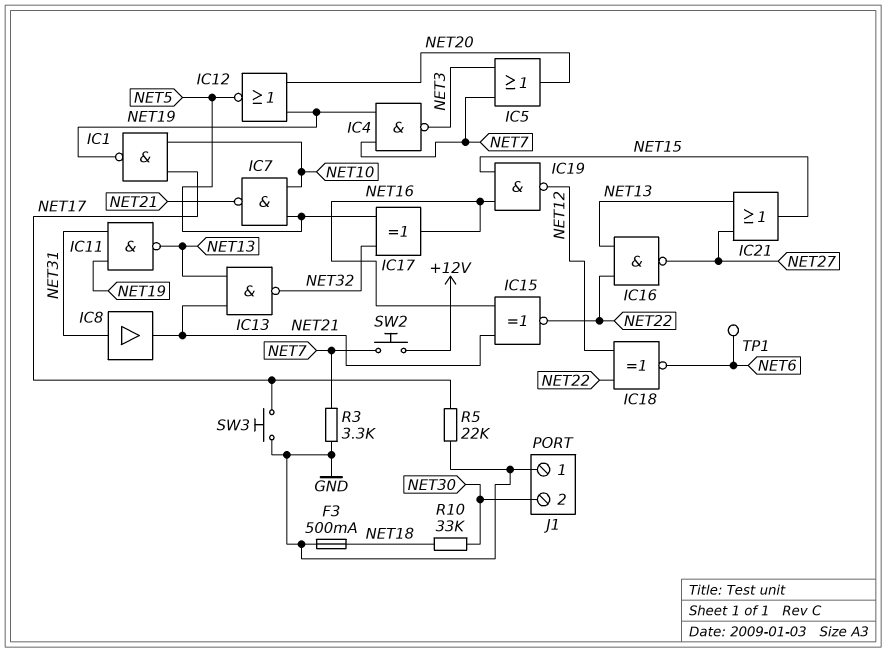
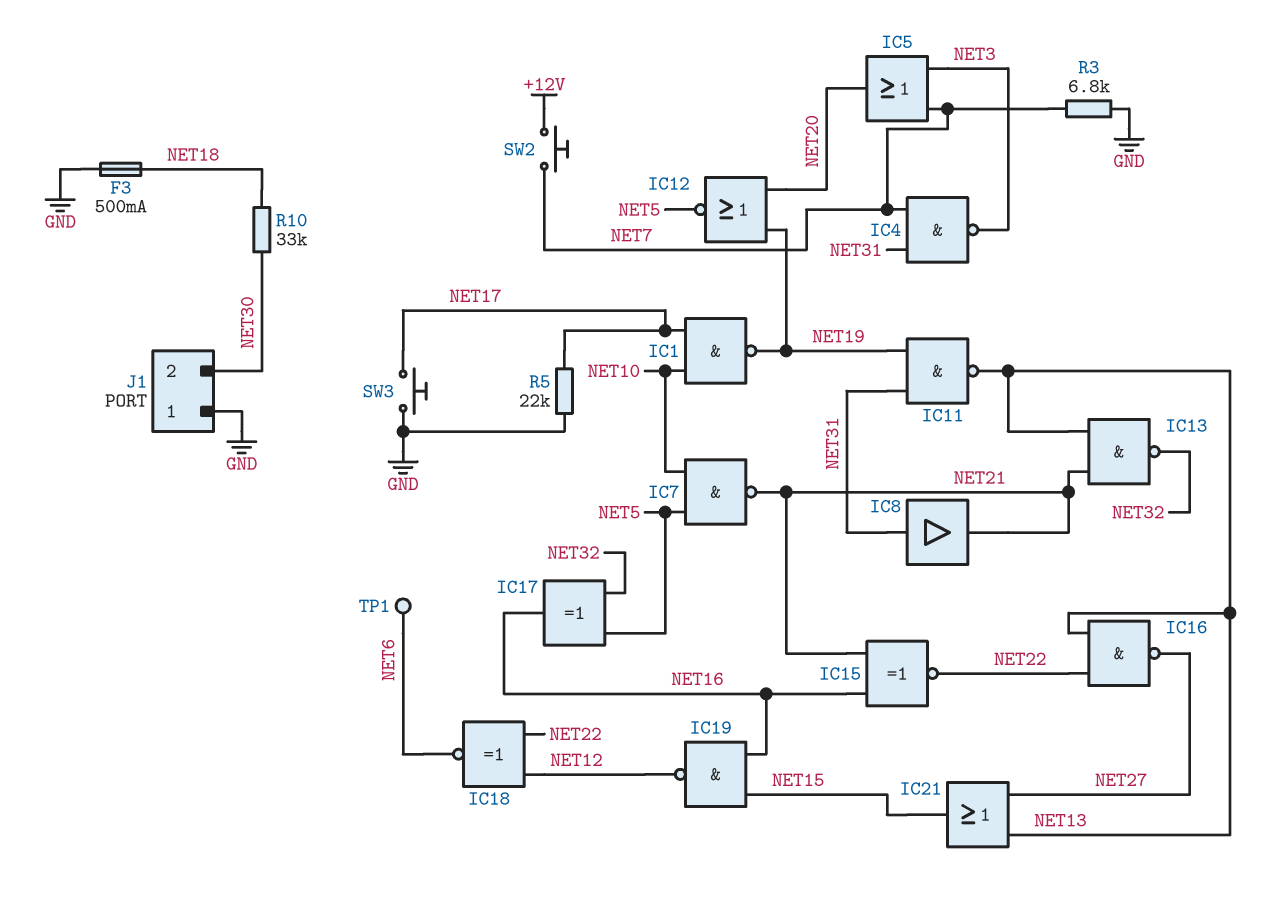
IC4: NAND (in NET7, in NET19, out NET3) -> NAND (in NET7, in NET31, out NET3)
R3: 3.3k (GND, NET7) -> 6.8k (GND, NET7)

